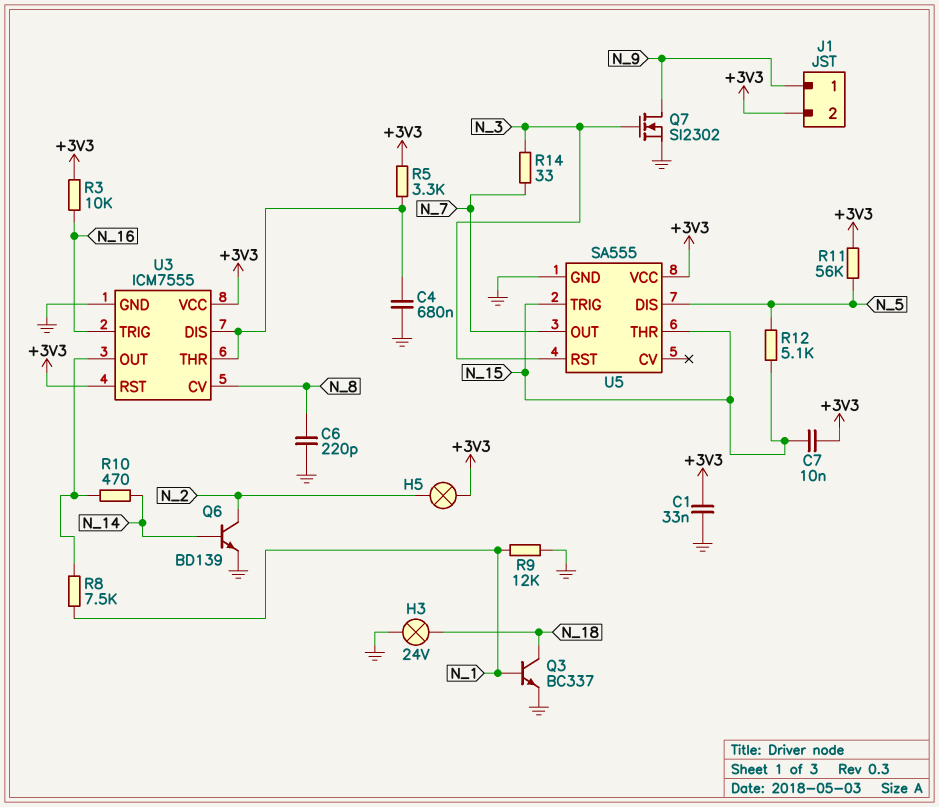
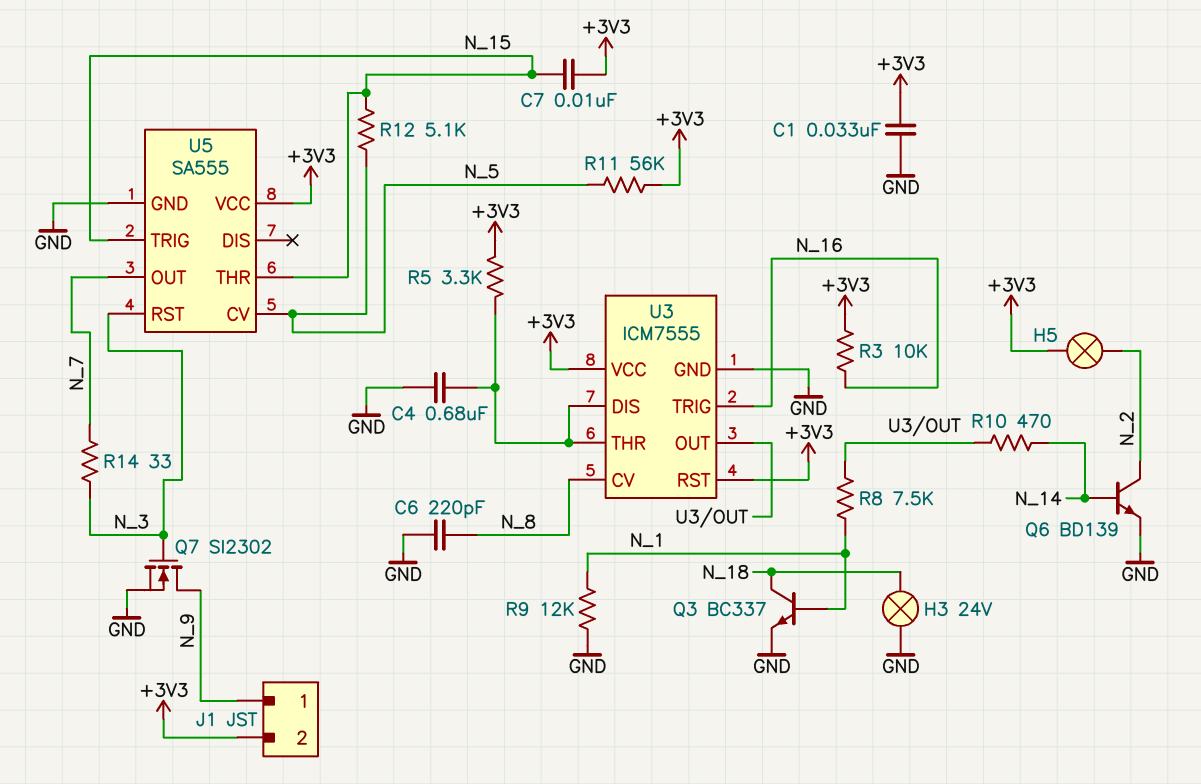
U5 pin CV: none -> N_5
U5 pin DIS: N_5 -> none

